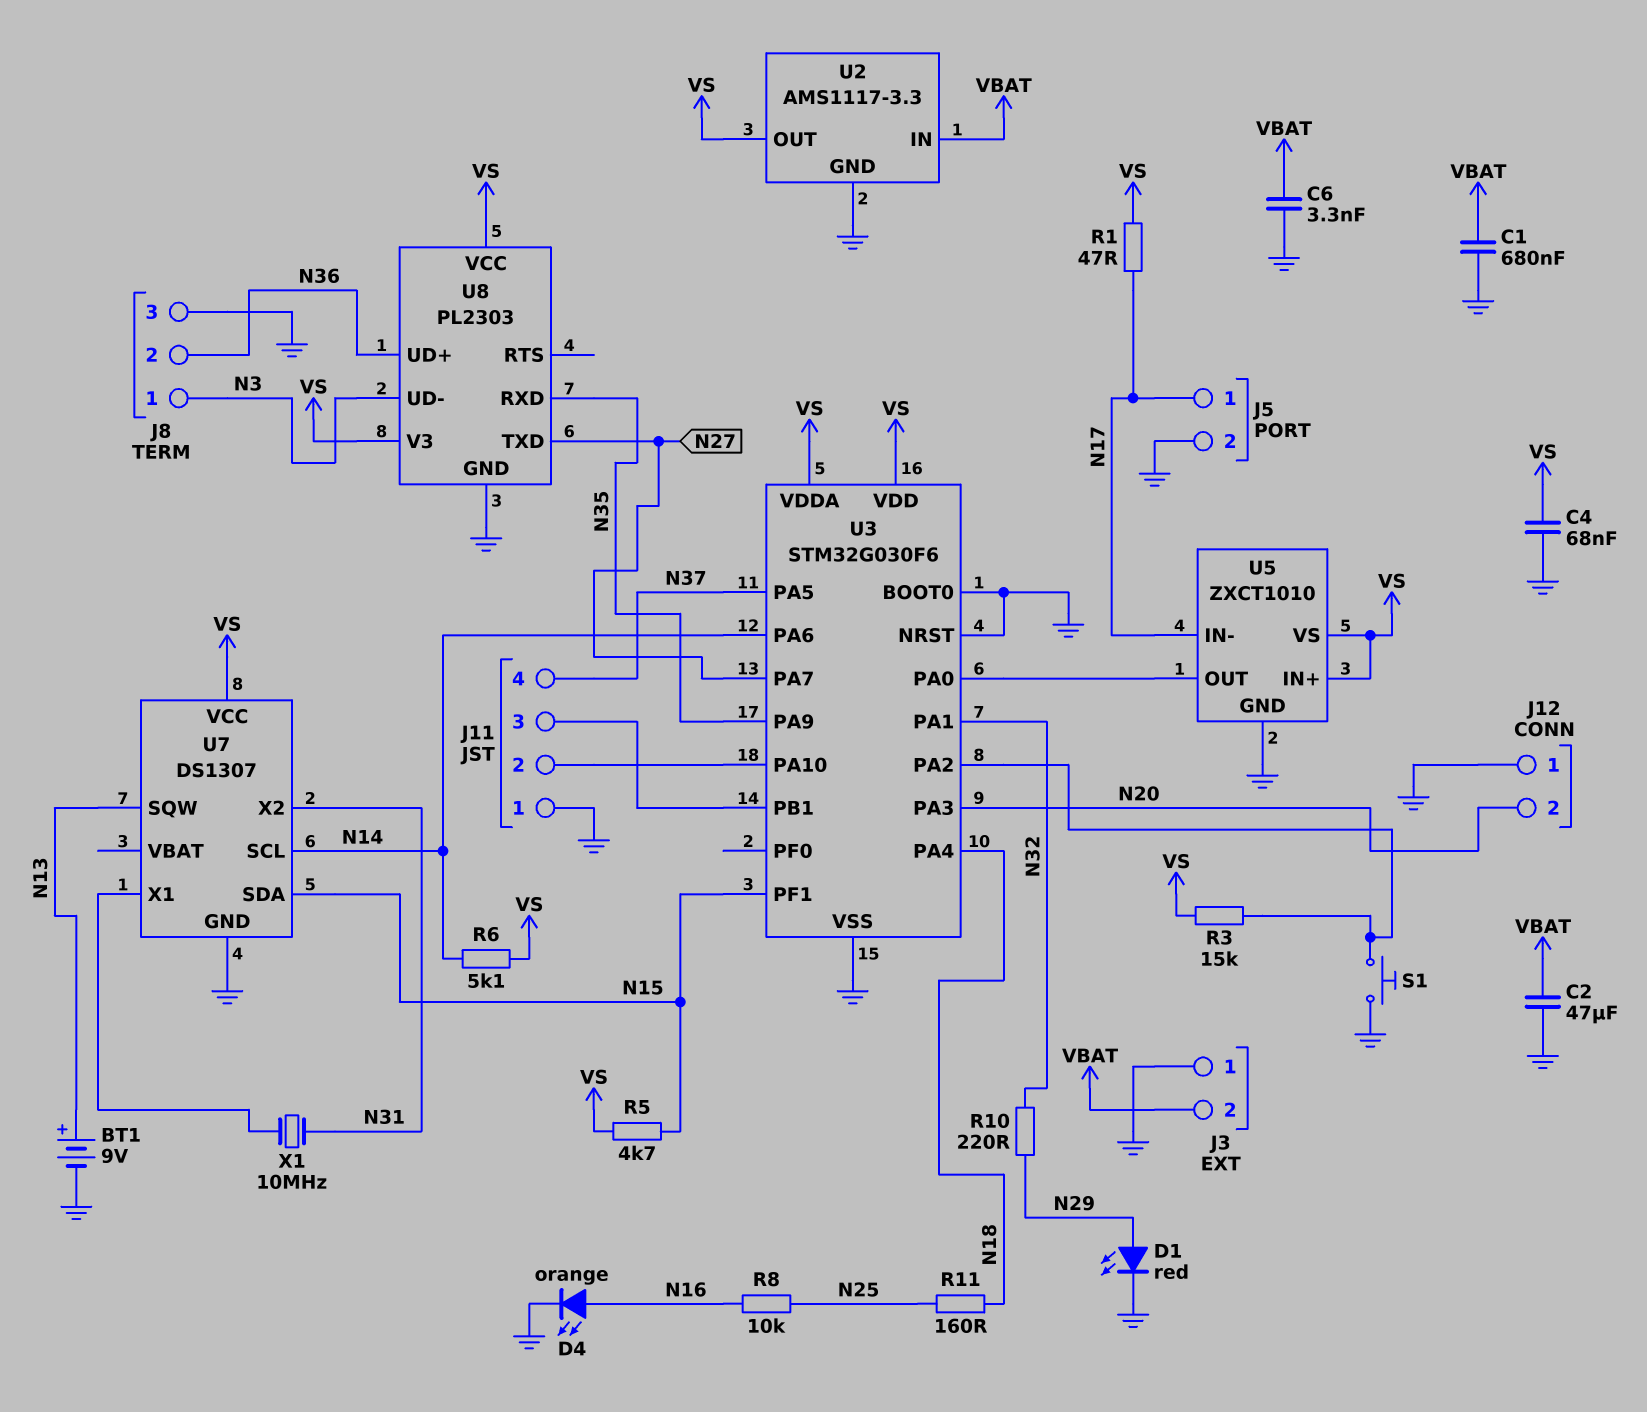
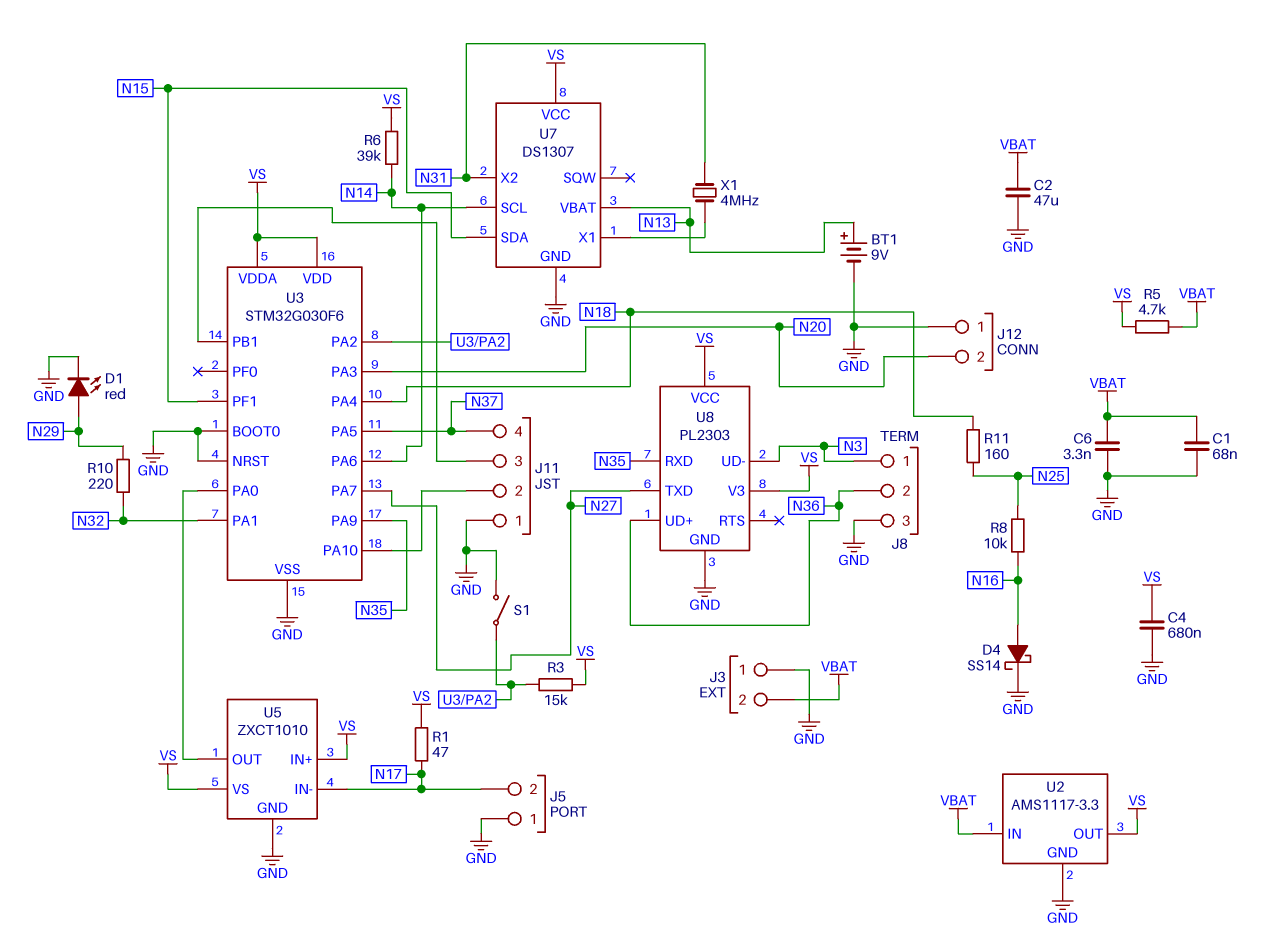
C1: 680nF (GND, VBAT) -> 68nF (GND, VBAT)
C4: 68nF (GND, VS) -> 680nF (GND, VS)
D4: LED orange (A N16, K GND) -> schottky SS14 (A N16, K GND)
J5 pin 1: N17 -> GND
J5 pin 2: GND -> N17
R5: 4.7k (N15, VS) -> 4.7k (VBAT, VS)
R6: 5.1k (N14, VS) -> 39k (N14, VS)
S1: button (GND, U3/PA2) -> switch (GND, U3/PA2)
U7 pin SQW: N13 -> none
U7 pin VBAT: none -> N13
X1: 10MHz (N31, U7/X1) -> 4MHz (N31, U7/X1)

